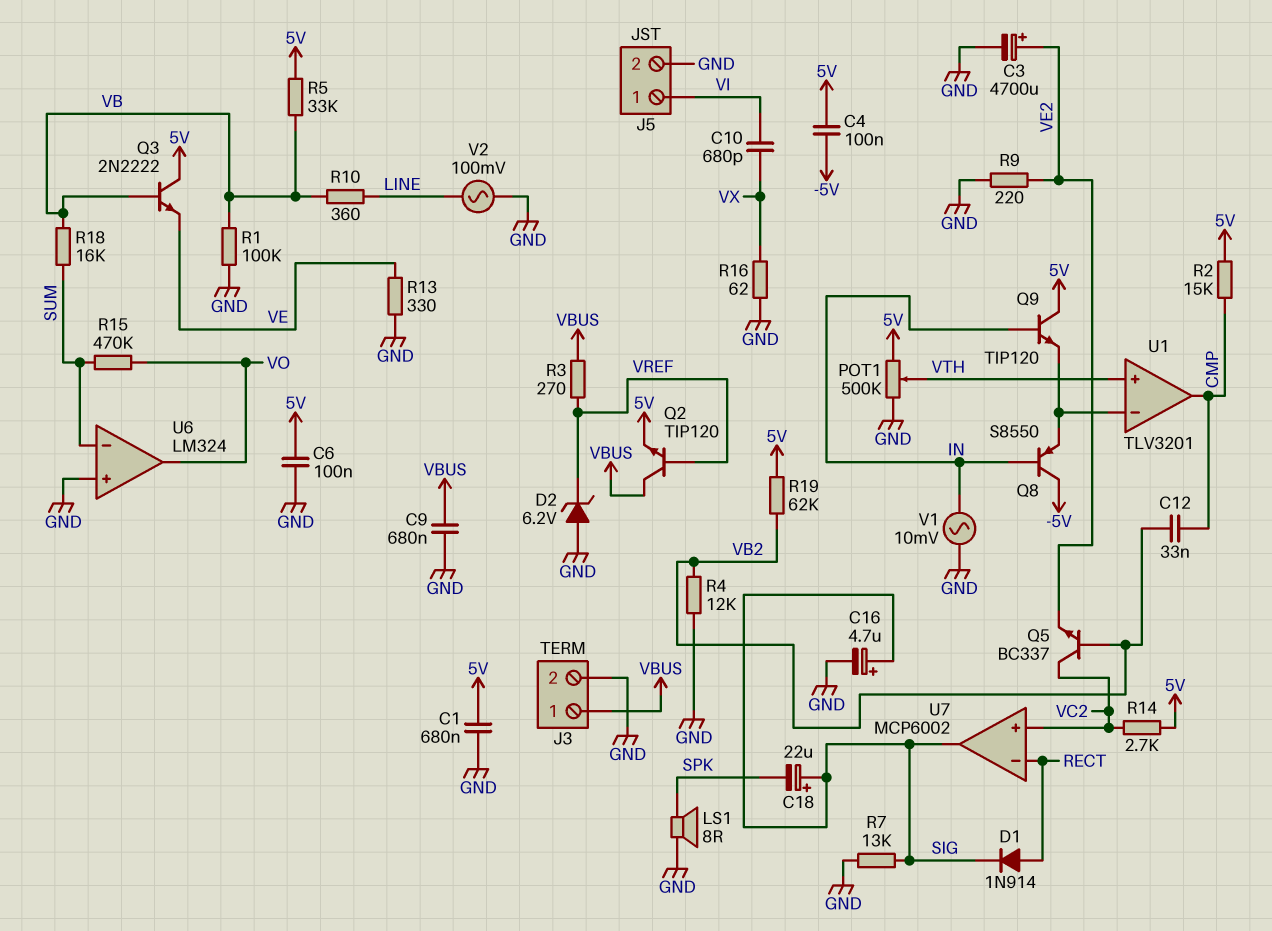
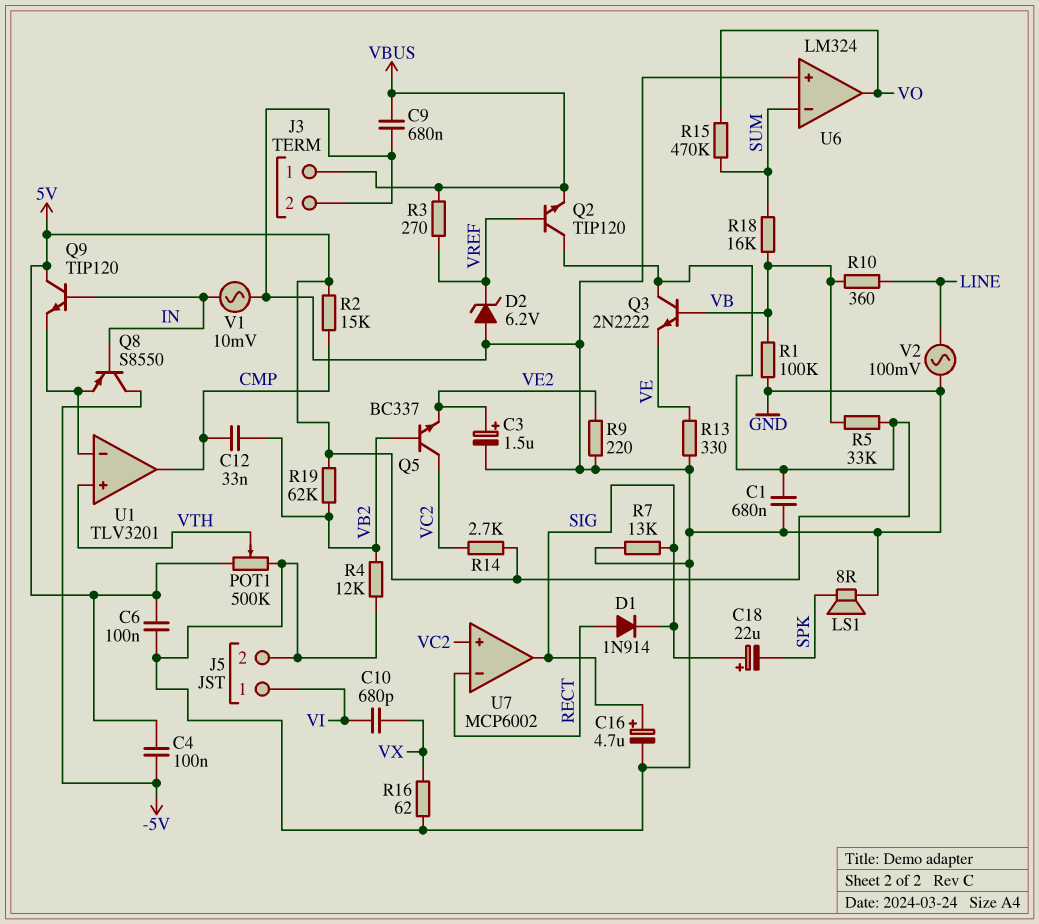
C3: 4700uF (plus VE2, minus GND) -> 1.5uF (plus VE2, minus GND)
Q2: NPN TIP120 (B VREF, C VBUS, E 5V) -> NPN TIP120 (B VREF, C 5V, E VBUS)

